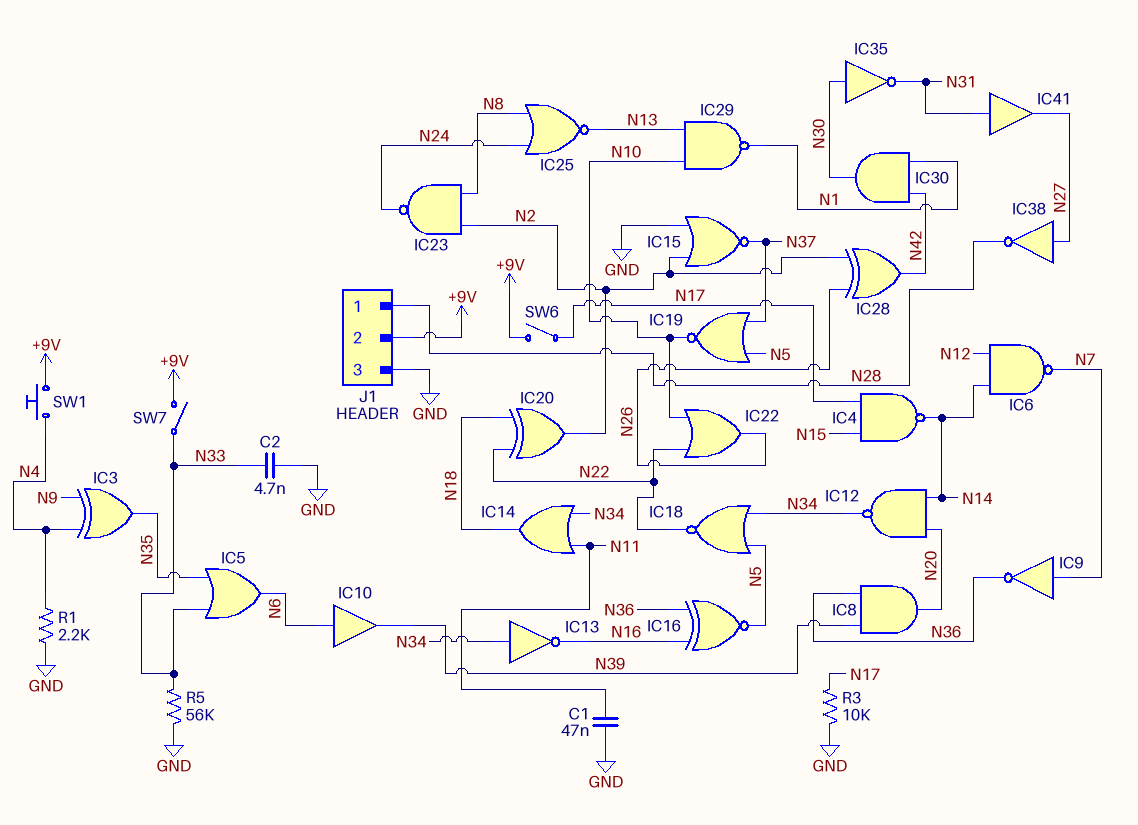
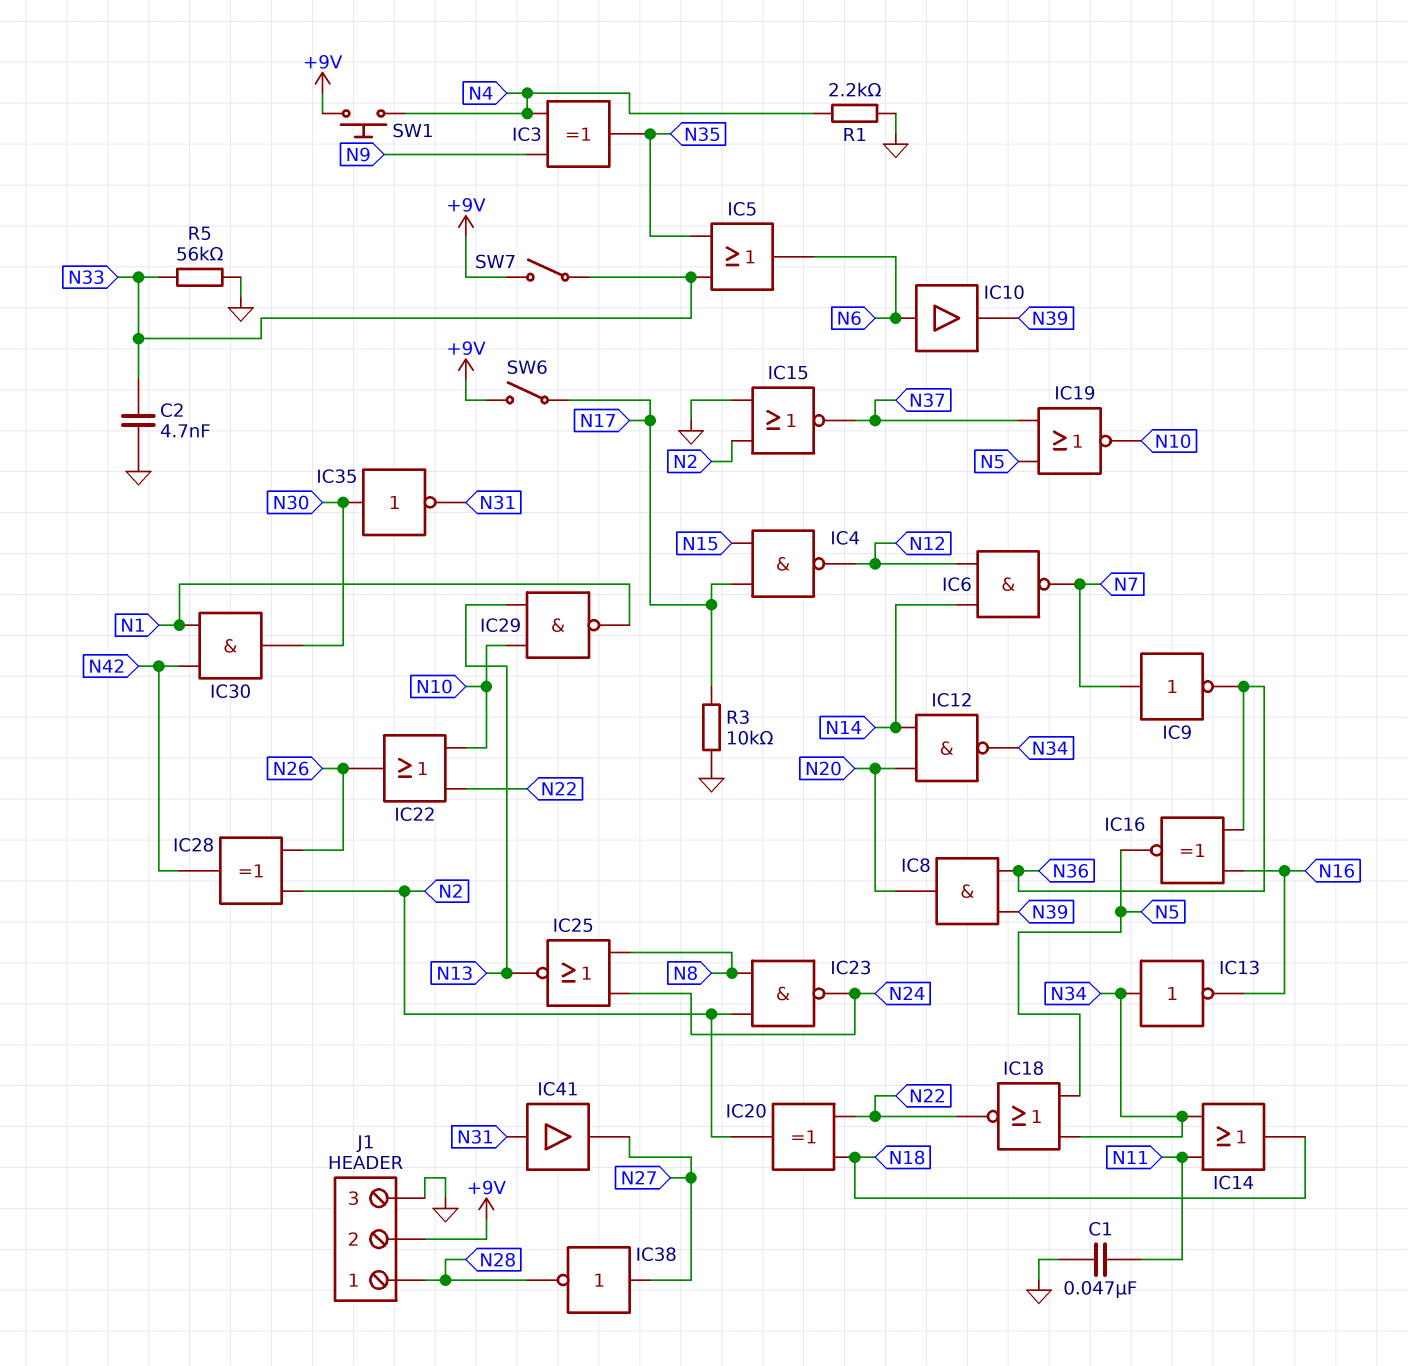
IC4: NAND (in N15, in N17, out N14) -> NAND (in N15, in N17, out N12)

